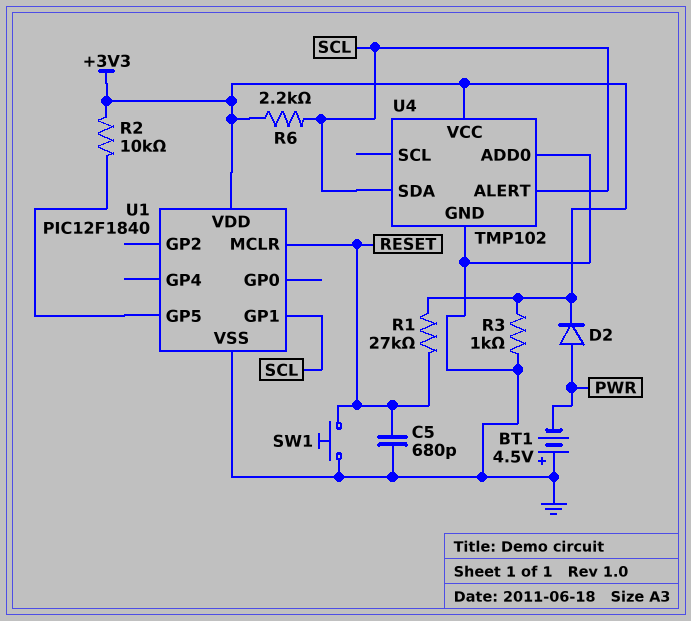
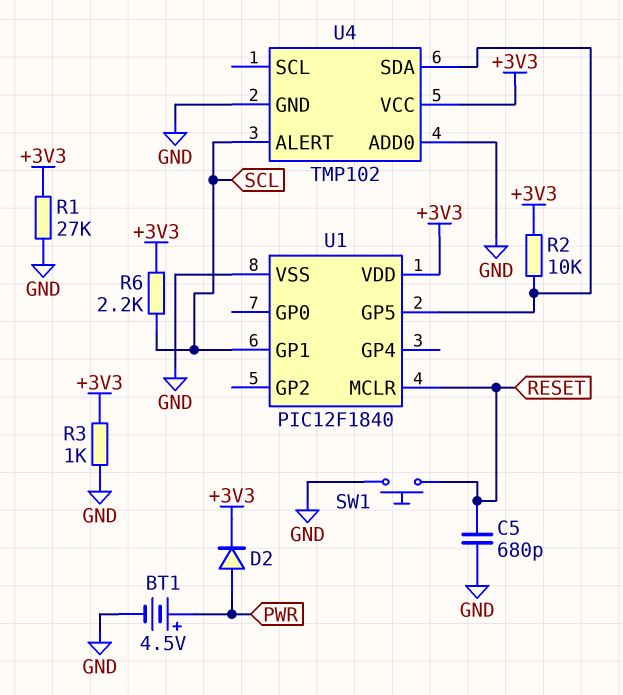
BT1: 4.5V (plus GND, minus PWR) -> 4.5V (plus PWR, minus GND)
R1: 27k (+3V3, RESET) -> 27k (+3V3, GND)
U4 pin SDA: SCL -> U1/GP5

